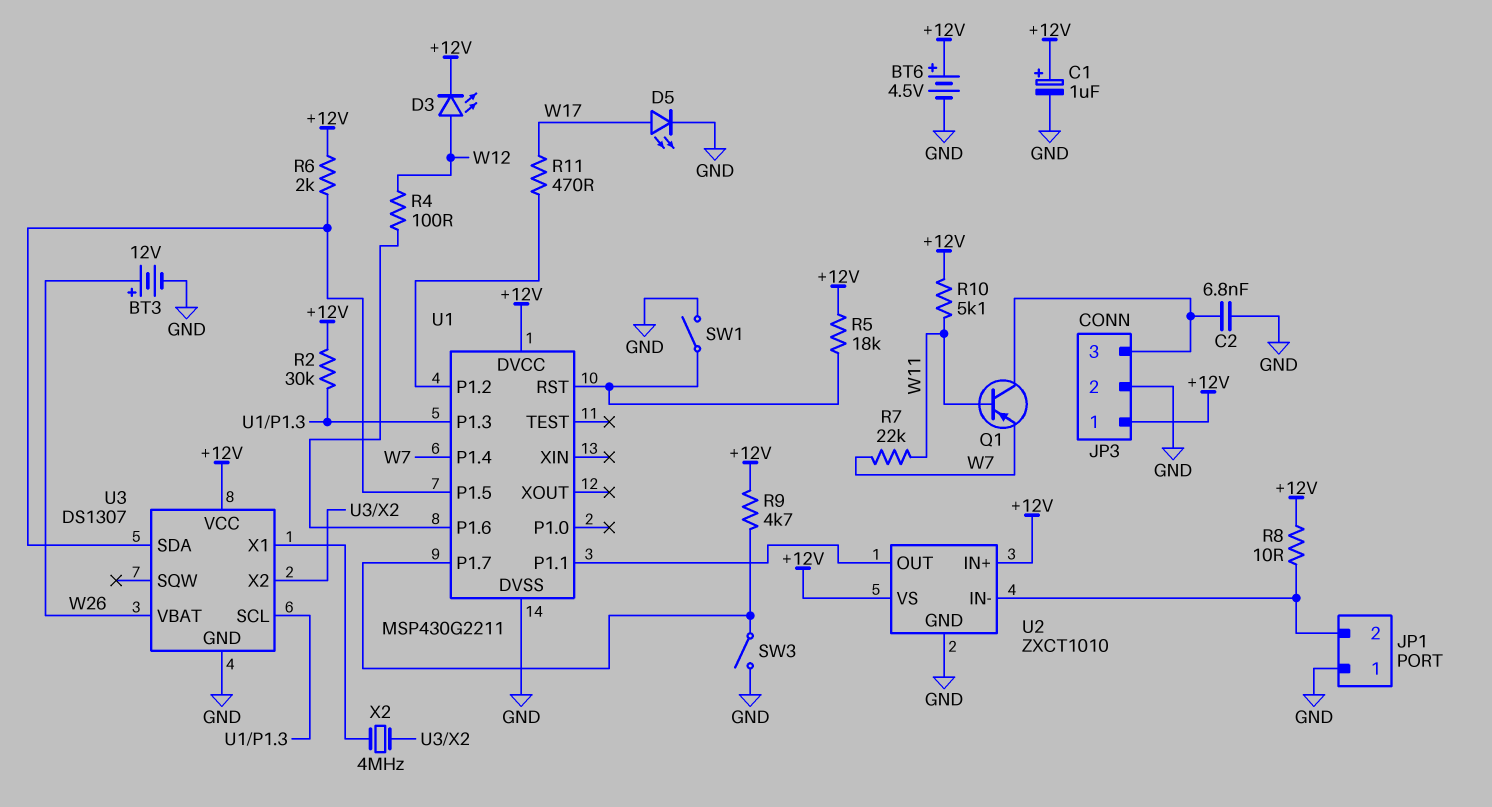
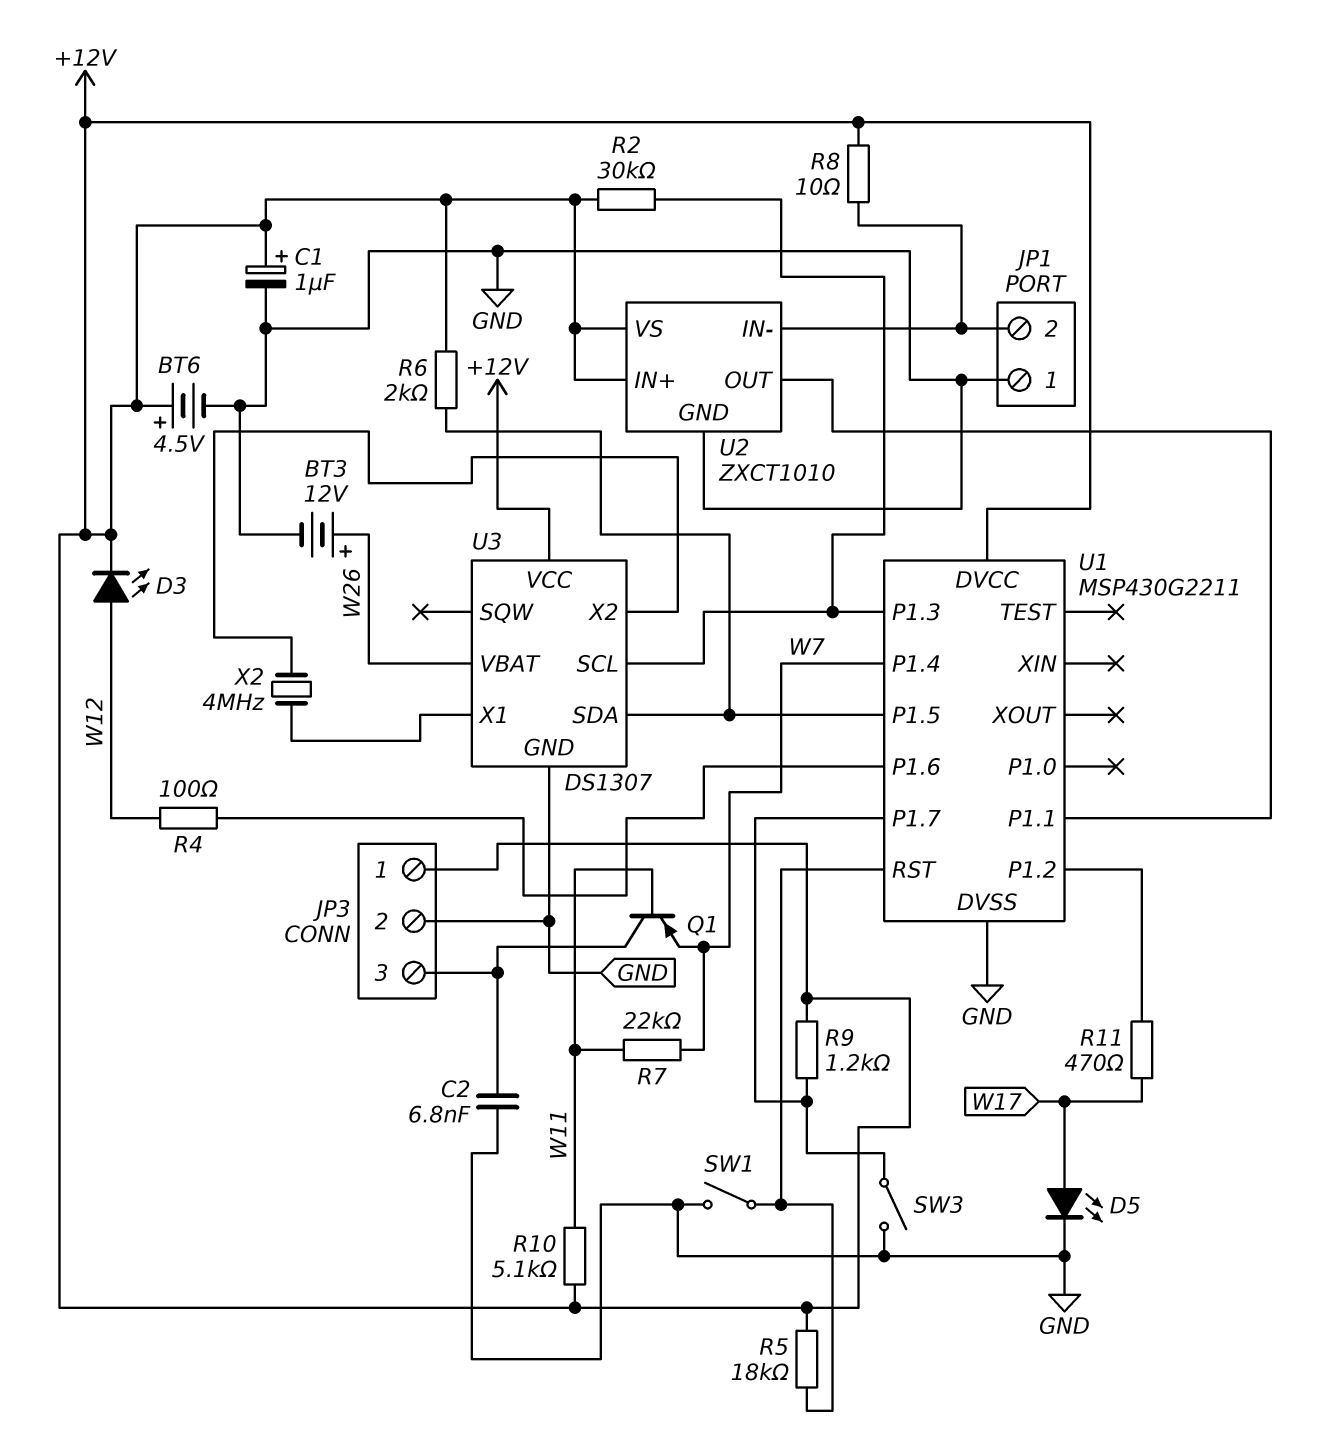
R9: 4.7k (+12V, U1/P1.7) -> 1.2k (+12V, U1/P1.7)

